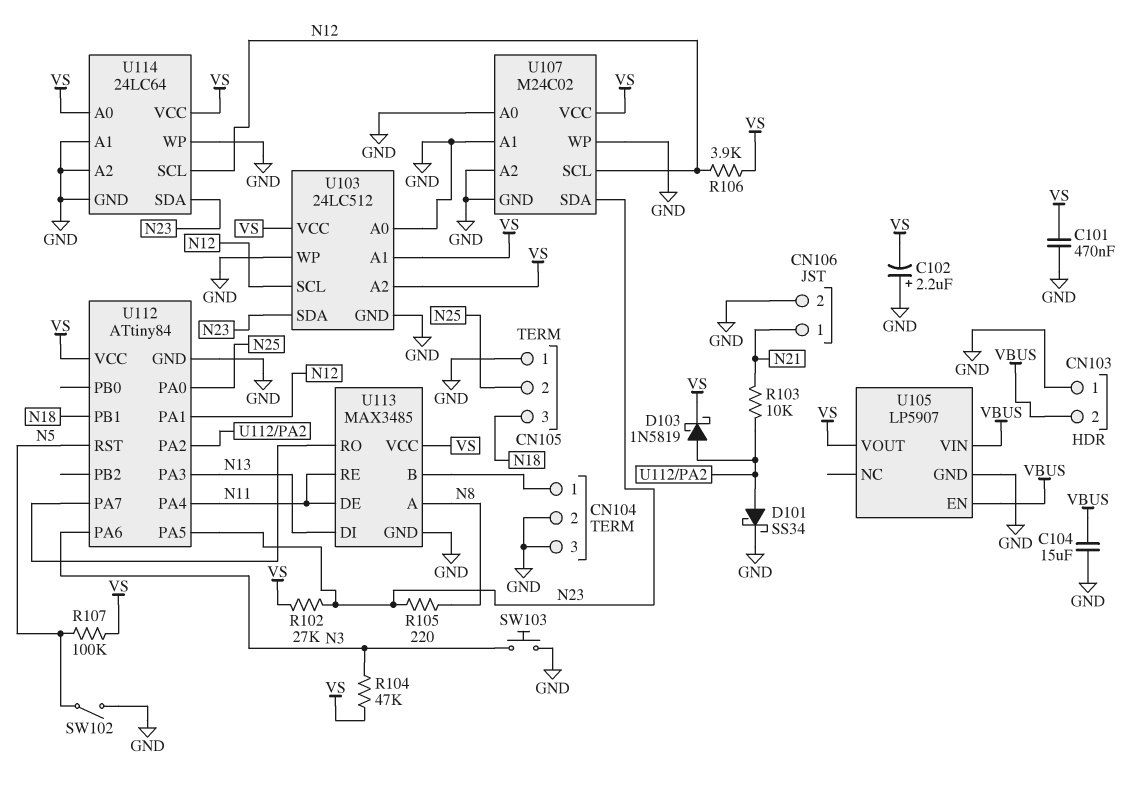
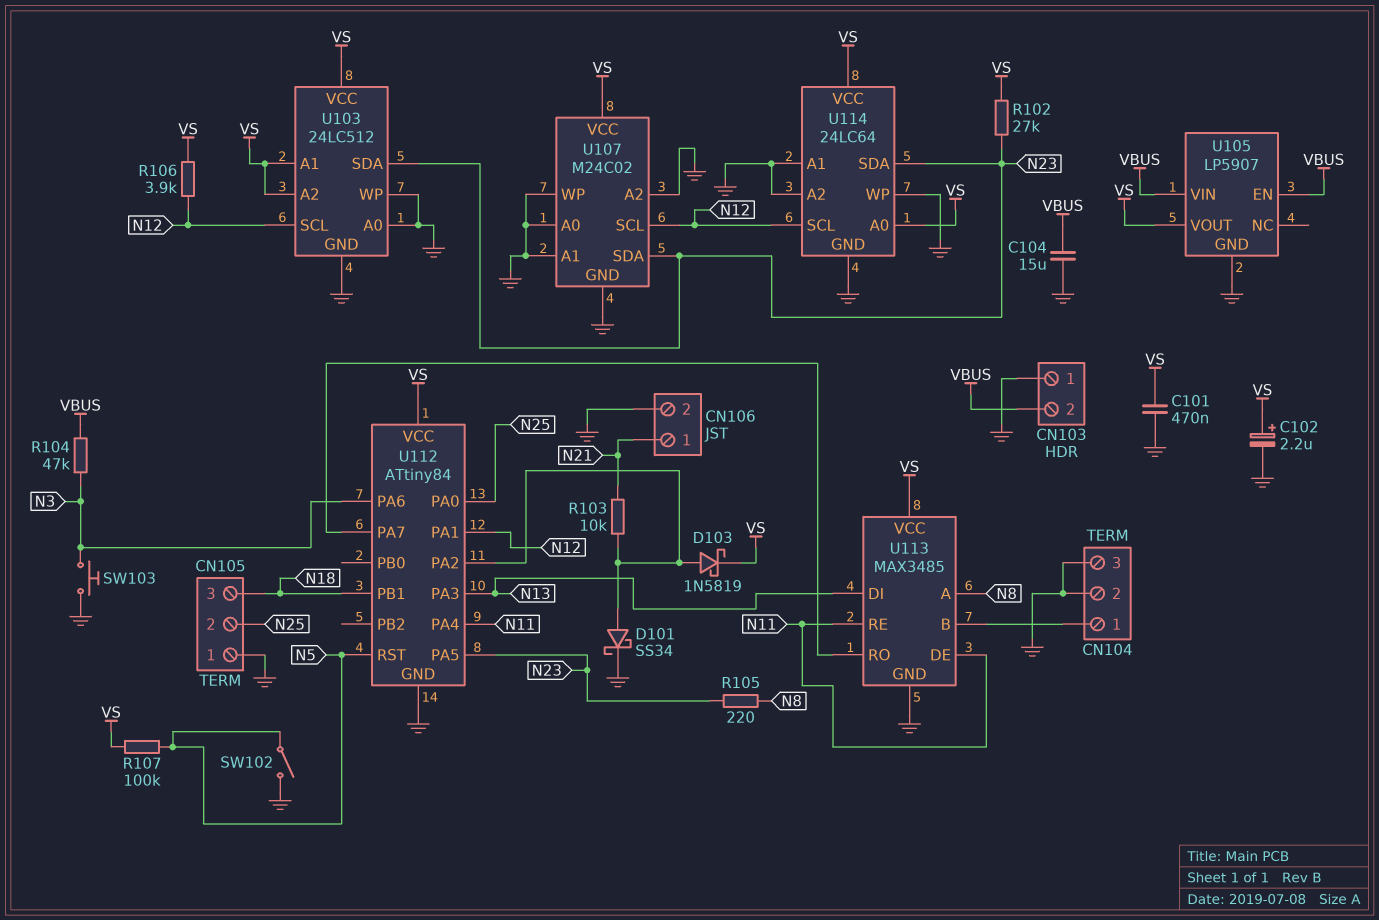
C102: 2.2uF (plus GND, minus VS) -> 2.2uF (plus VS, minus GND)
R104: 47k (N3, VS) -> 47k (N3, VBUS)

